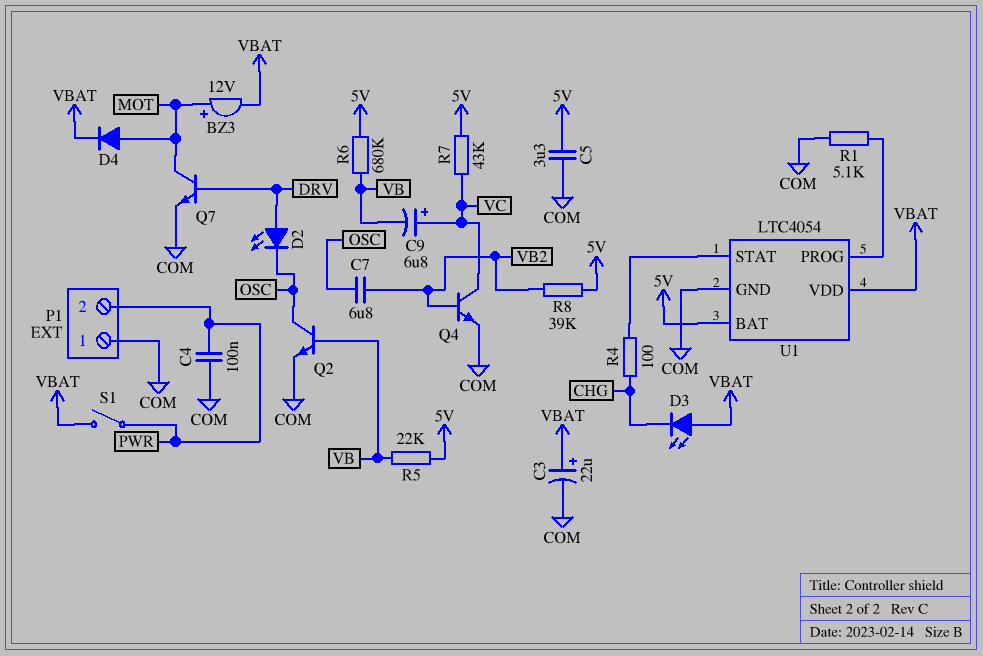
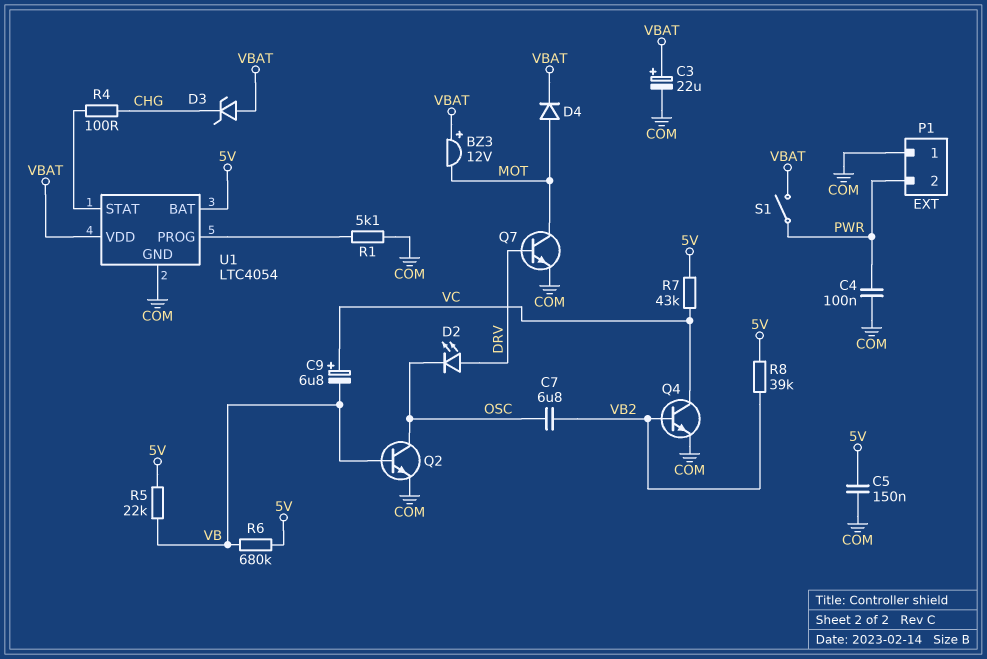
BZ3: buzzer 12V (plus MOT, minus VBAT) -> buzzer 12V (plus VBAT, minus MOT)
C5: 3.3uF (5V, COM) -> 150nF (5V, COM)
D3: LED (A VBAT, K CHG) -> zener (A VBAT, K CHG)

